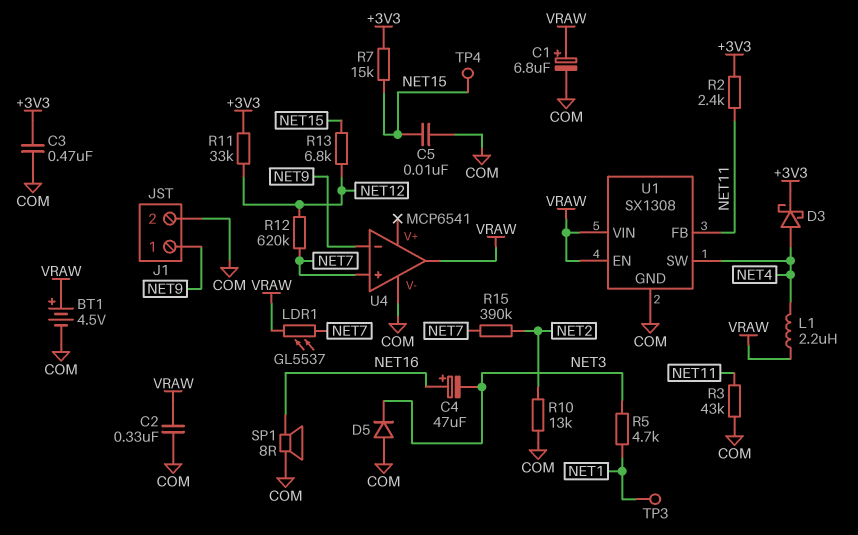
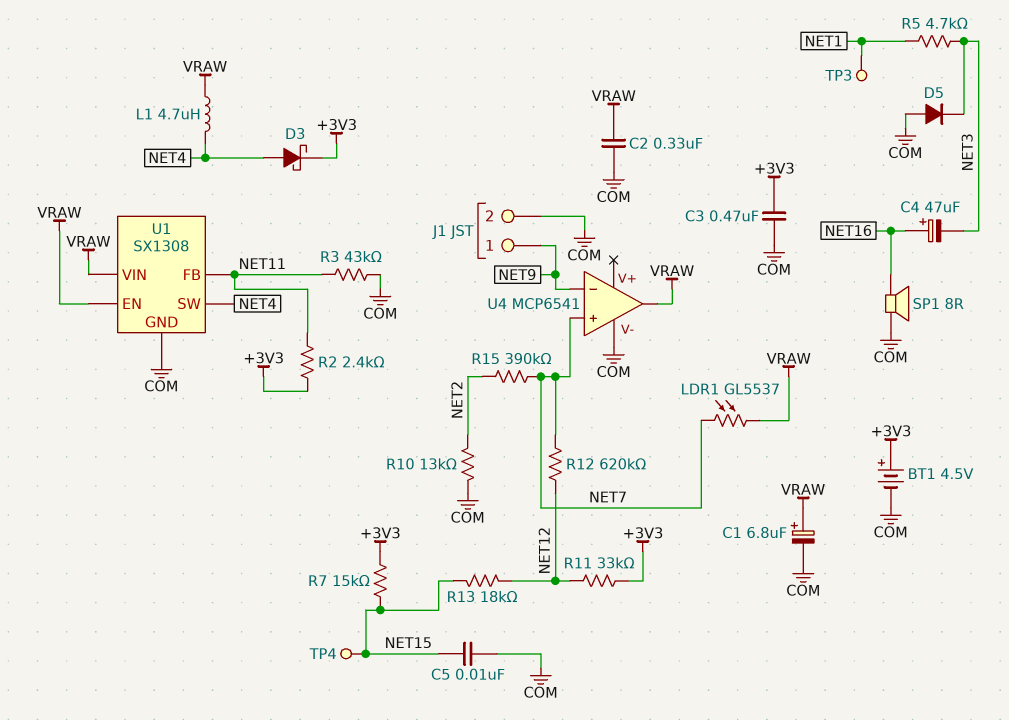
BT1: 4.5V (plus VRAW, minus COM) -> 4.5V (plus +3V3, minus COM)
L1: 2.2uH (NET4, VRAW) -> 4.7uH (NET4, VRAW)
R13: 6.8k (NET12, NET15) -> 18k (NET12, NET15)

